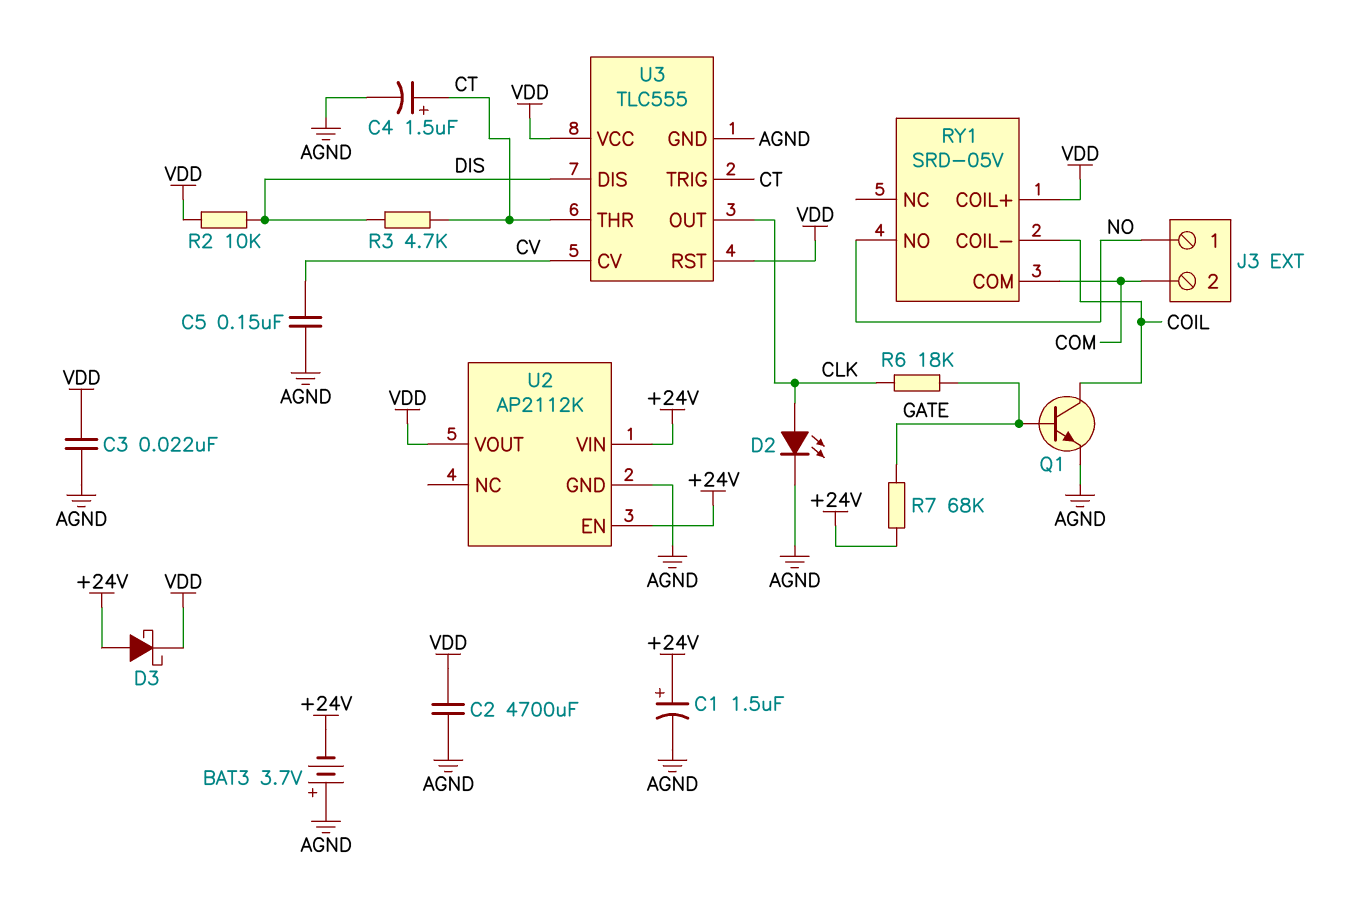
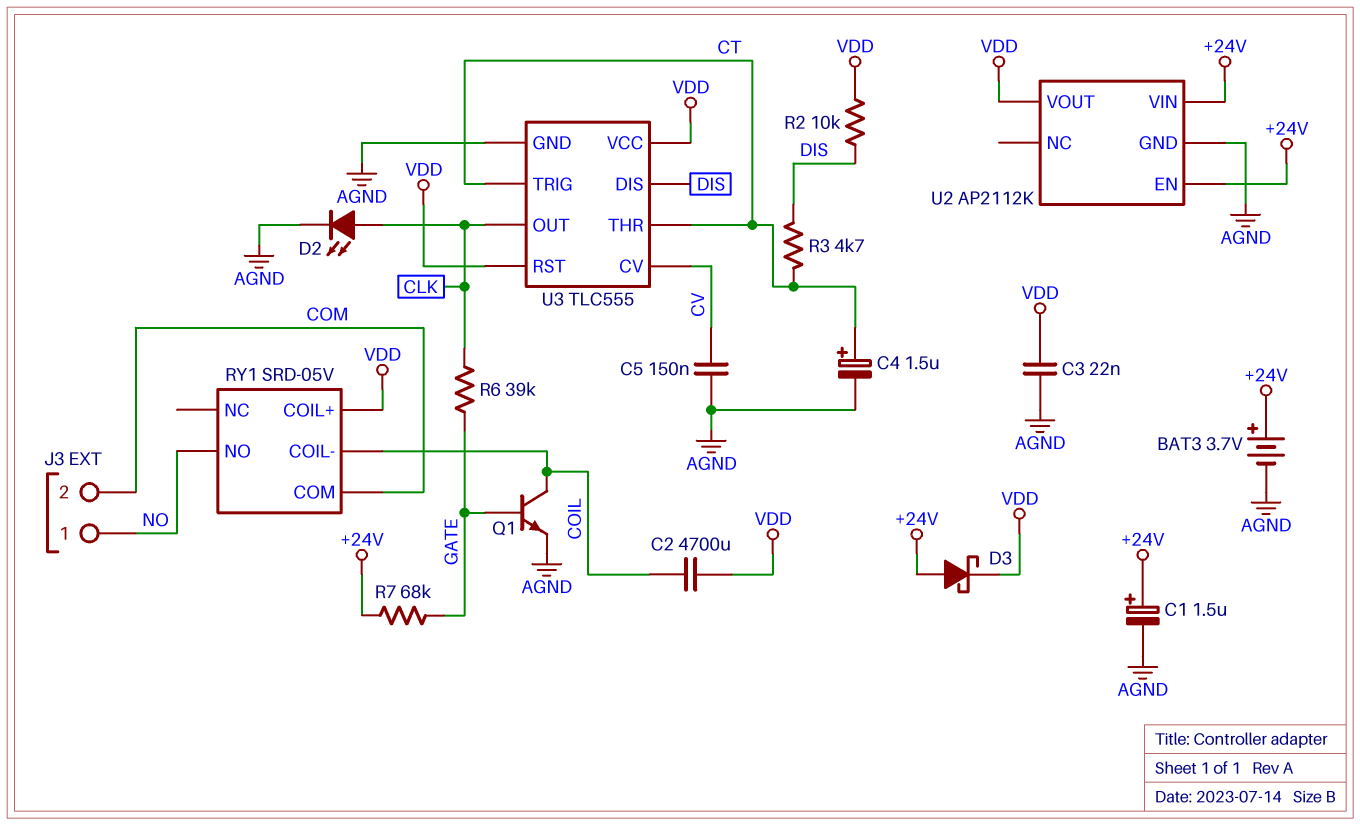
BAT3: 3.7V (plus AGND, minus +24V) -> 3.7V (plus +24V, minus AGND)
C2: 4700uF (AGND, VDD) -> 4700uF (COIL, VDD)
R6: 18k (CLK, GATE) -> 39k (CLK, GATE)

